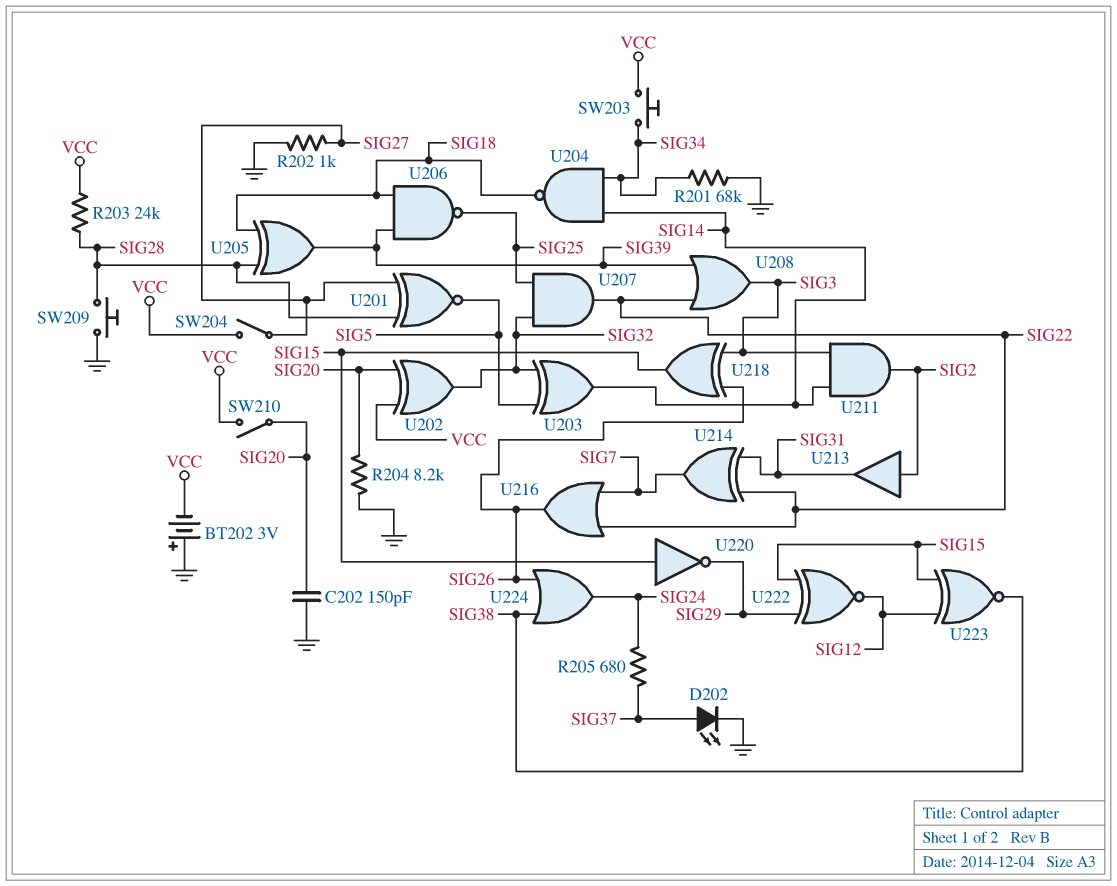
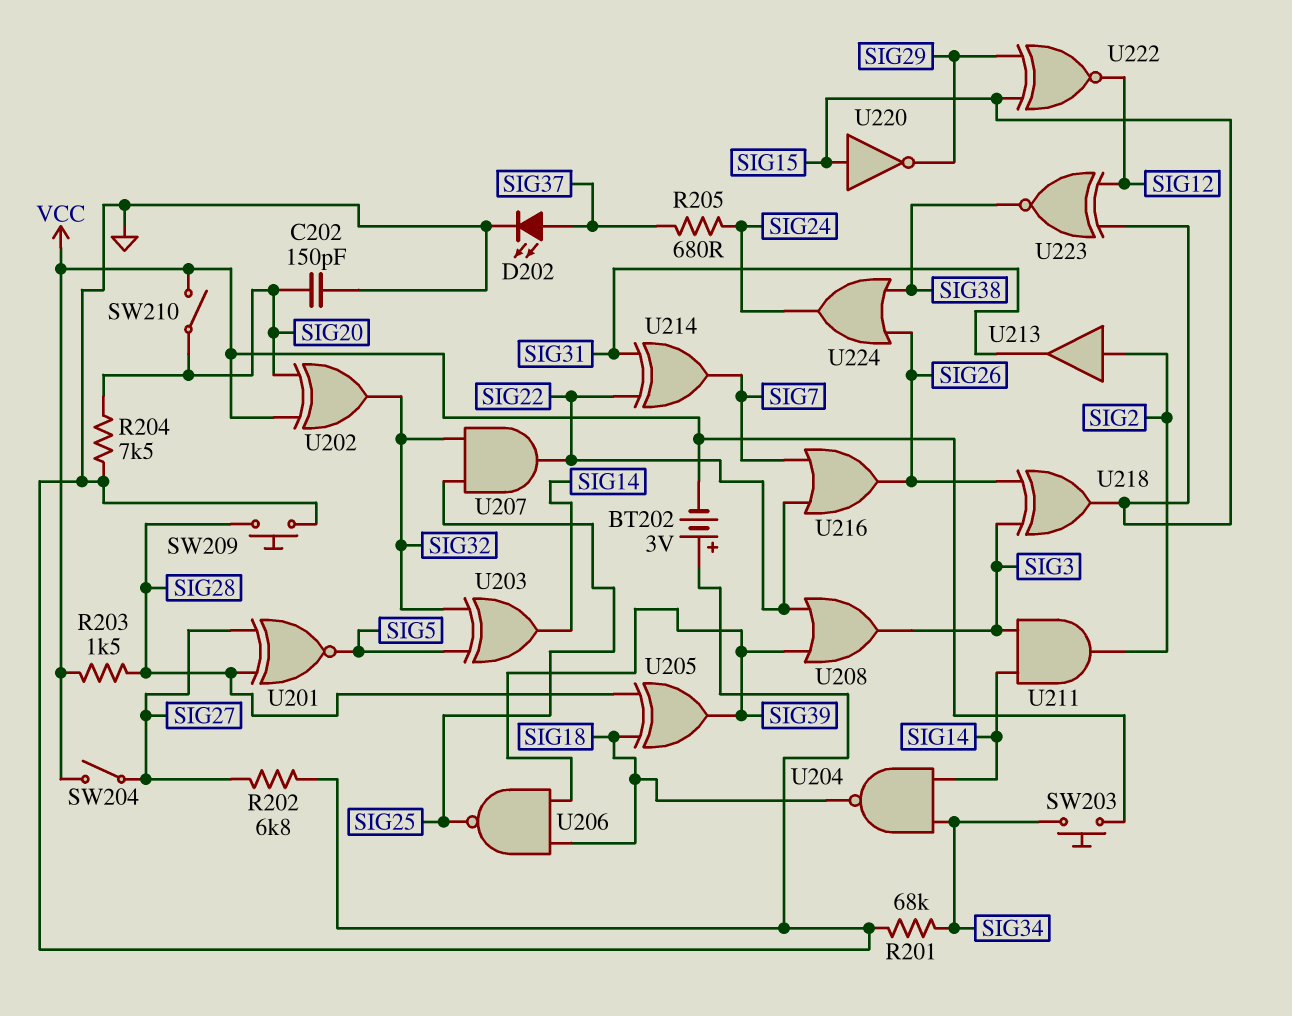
R202: 1k (GND, SIG27) -> 6.8k (GND, SIG27)
R203: 24k (SIG28, VCC) -> 1.5k (SIG28, VCC)
R204: 8.2k (GND, SIG20) -> 7.5k (GND, SIG20)

